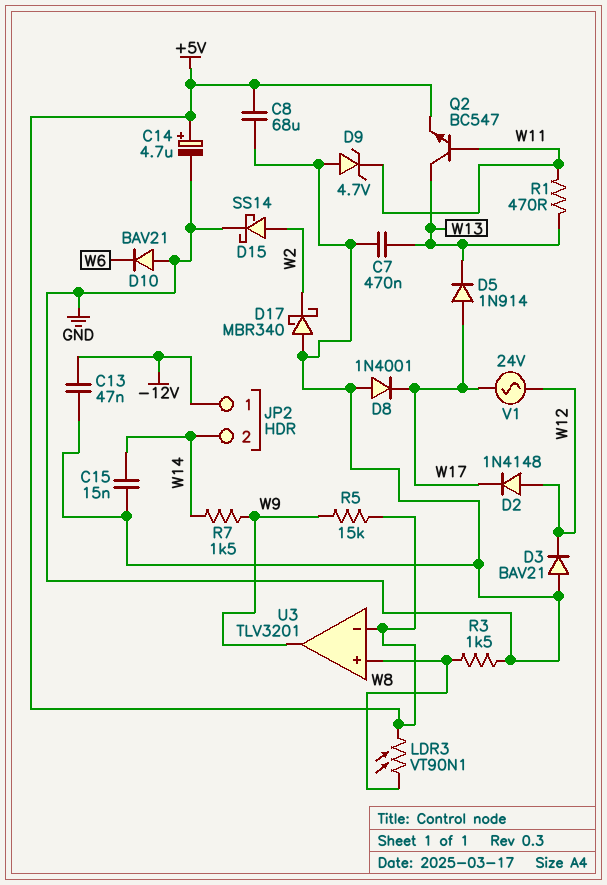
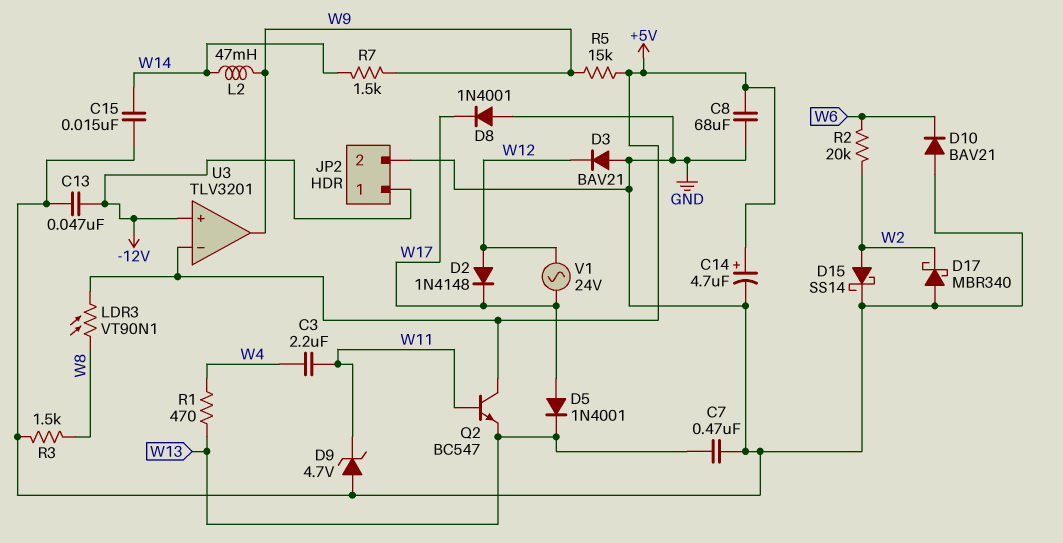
C3: none -> 2.2uF (W4, W11)
D5: diode 1N914 (A W17, K W13) -> diode 1N4001 (A W17, K W13)
JP2 pin 2: W14 -> GND
L2: none -> 47mH (W9, W14)
Q2: NPN BC547 (B W11, C W13, E +5V) -> NPN BC547 (B W11, C +5V, E W13)
R1: 470 (W11, W13) -> 470 (W4, W13)
R2: none -> 20k (W2, W6)
U3 pin in+: W8 -> -12V

